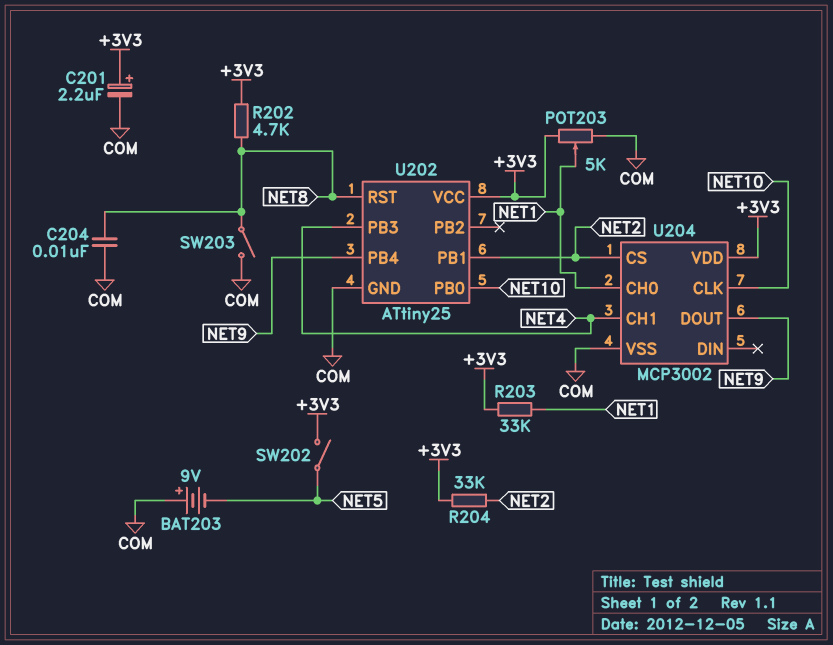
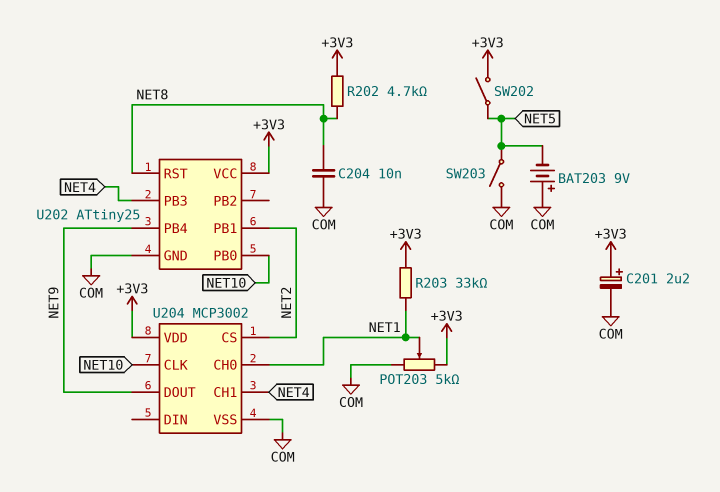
R204: 33k (+3V3, NET2) -> none
SW203: switch (COM, NET8) -> switch (COM, NET5)

